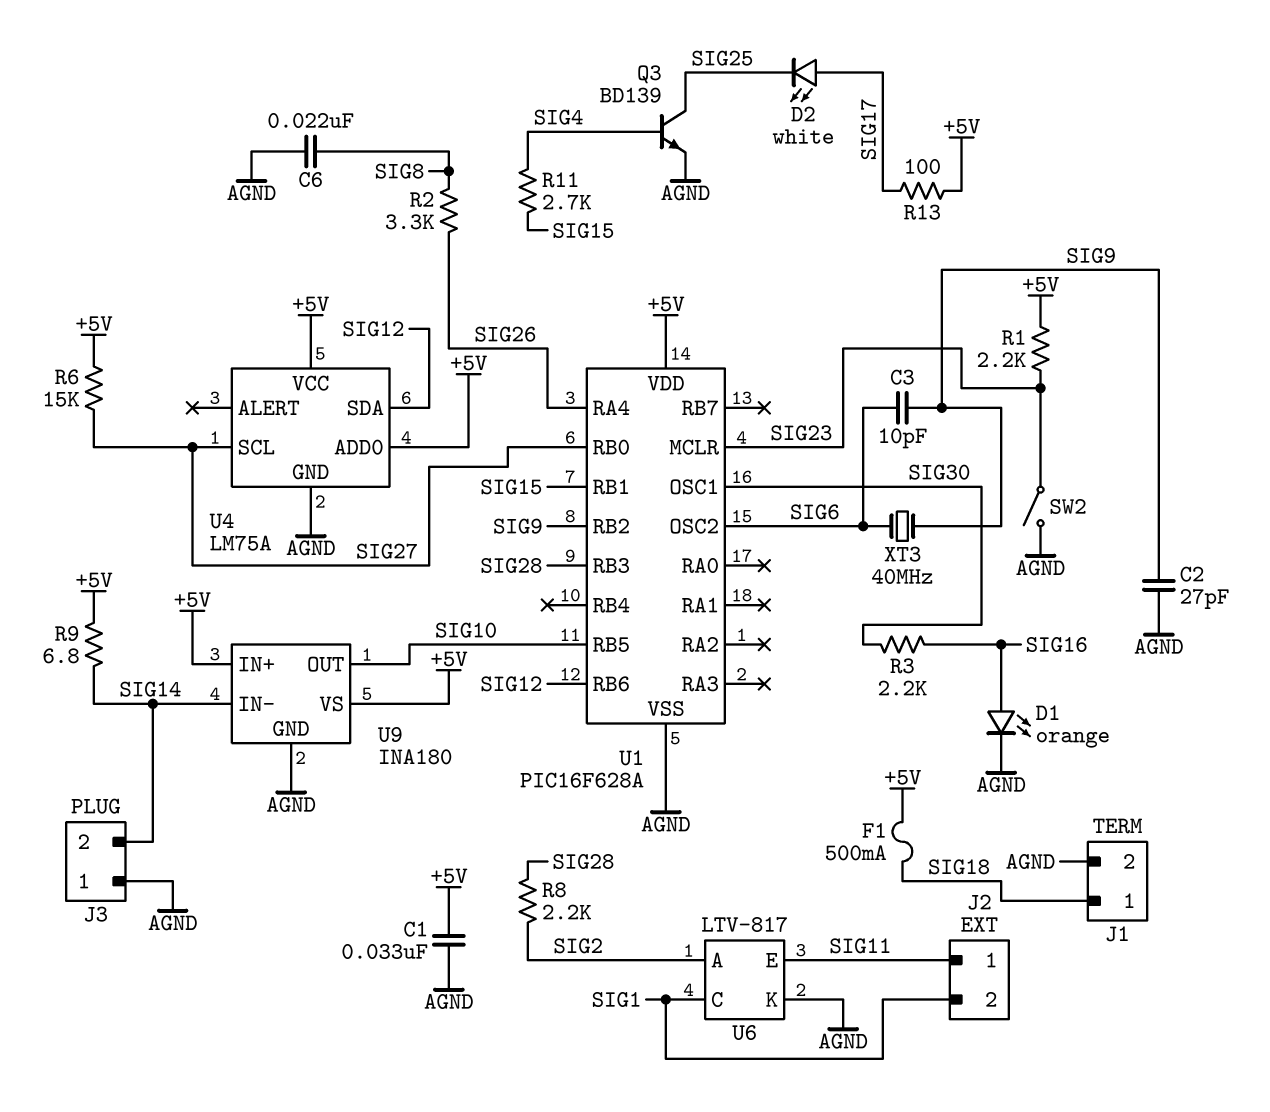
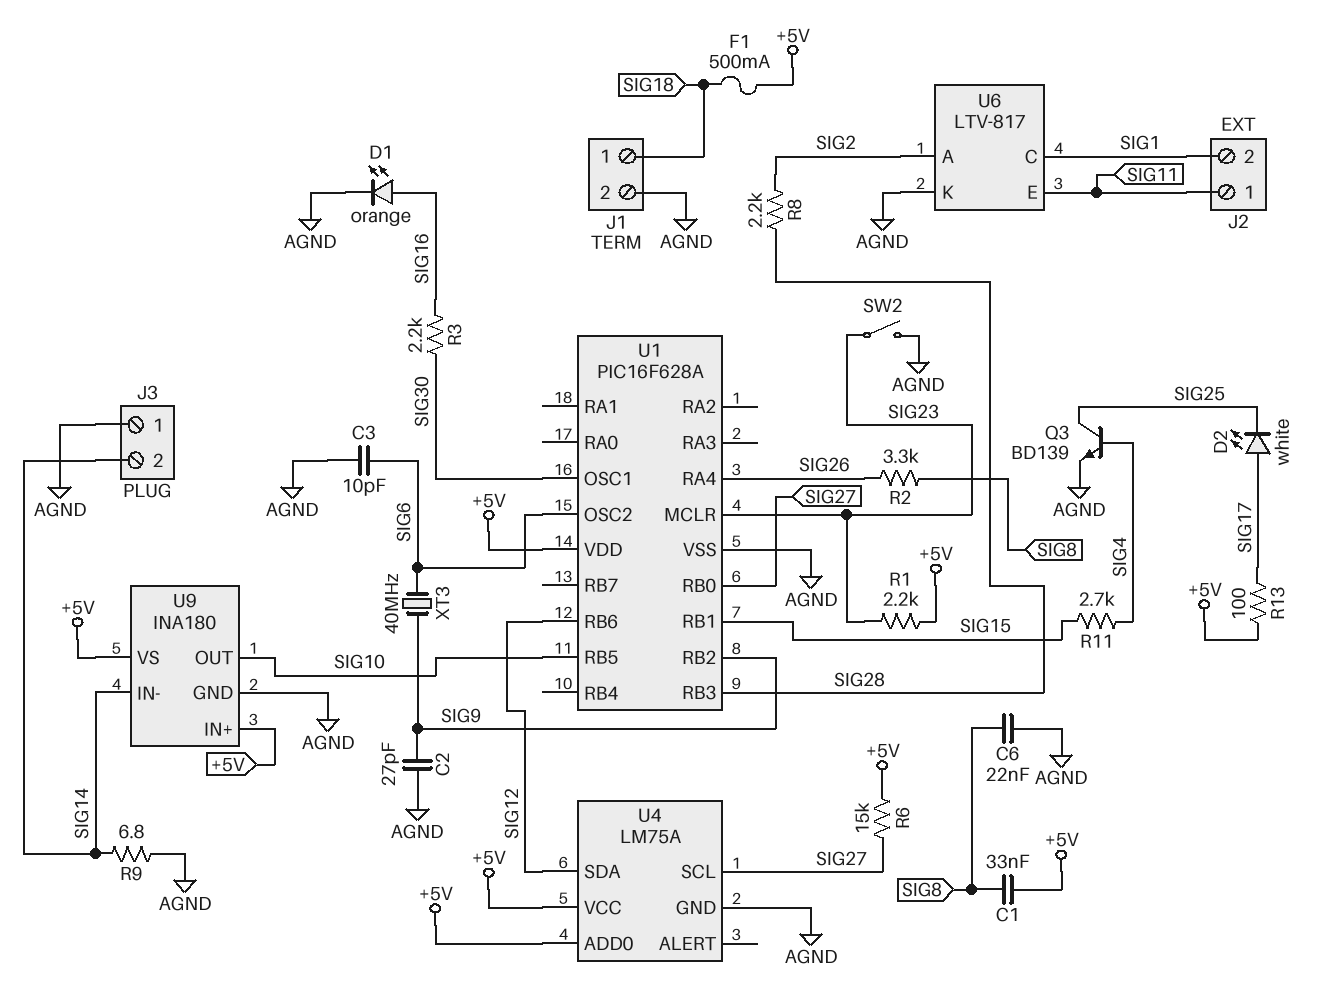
C1: 33nF (+5V, AGND) -> 33nF (+5V, SIG8)
C3: 10pF (SIG6, SIG9) -> 10pF (AGND, SIG6)
R9: 6.8 (+5V, SIG14) -> 6.8 (AGND, SIG14)

